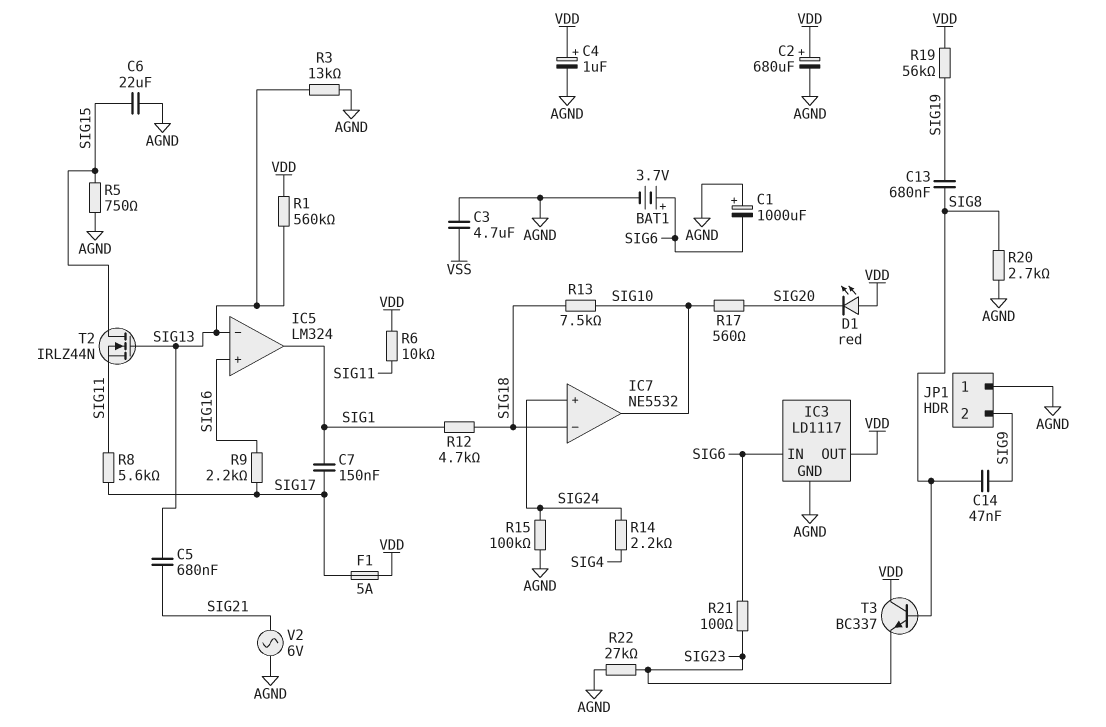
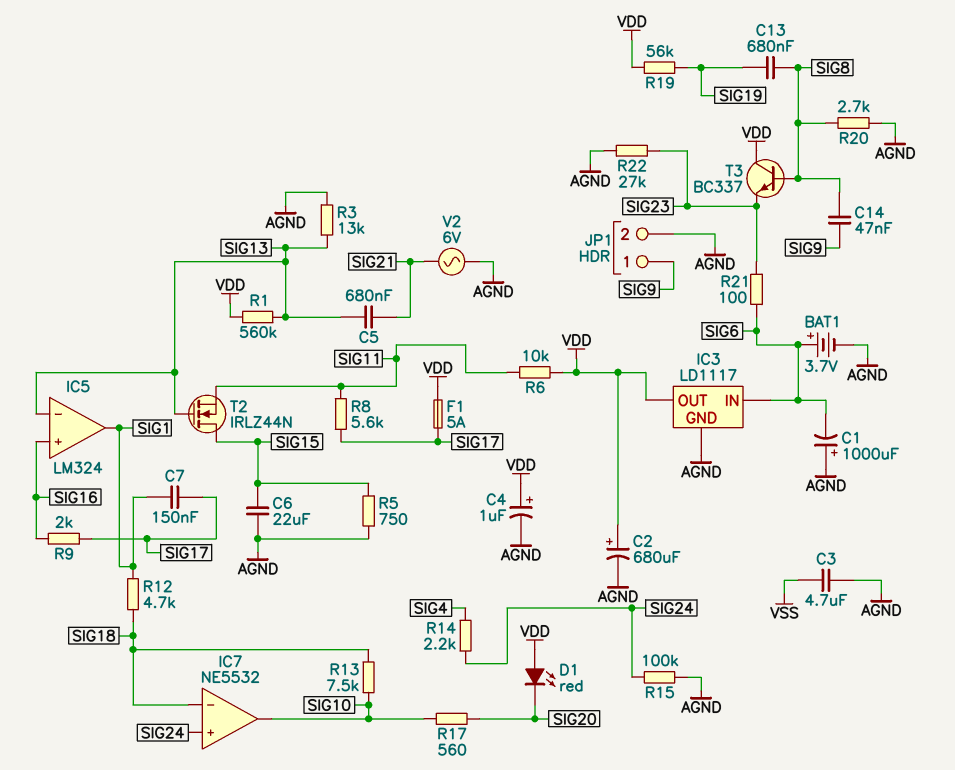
JP1 pin 1: AGND -> SIG9
JP1 pin 2: SIG9 -> AGND
R9: 2.2k (SIG16, SIG17) -> 2k (SIG16, SIG17)

